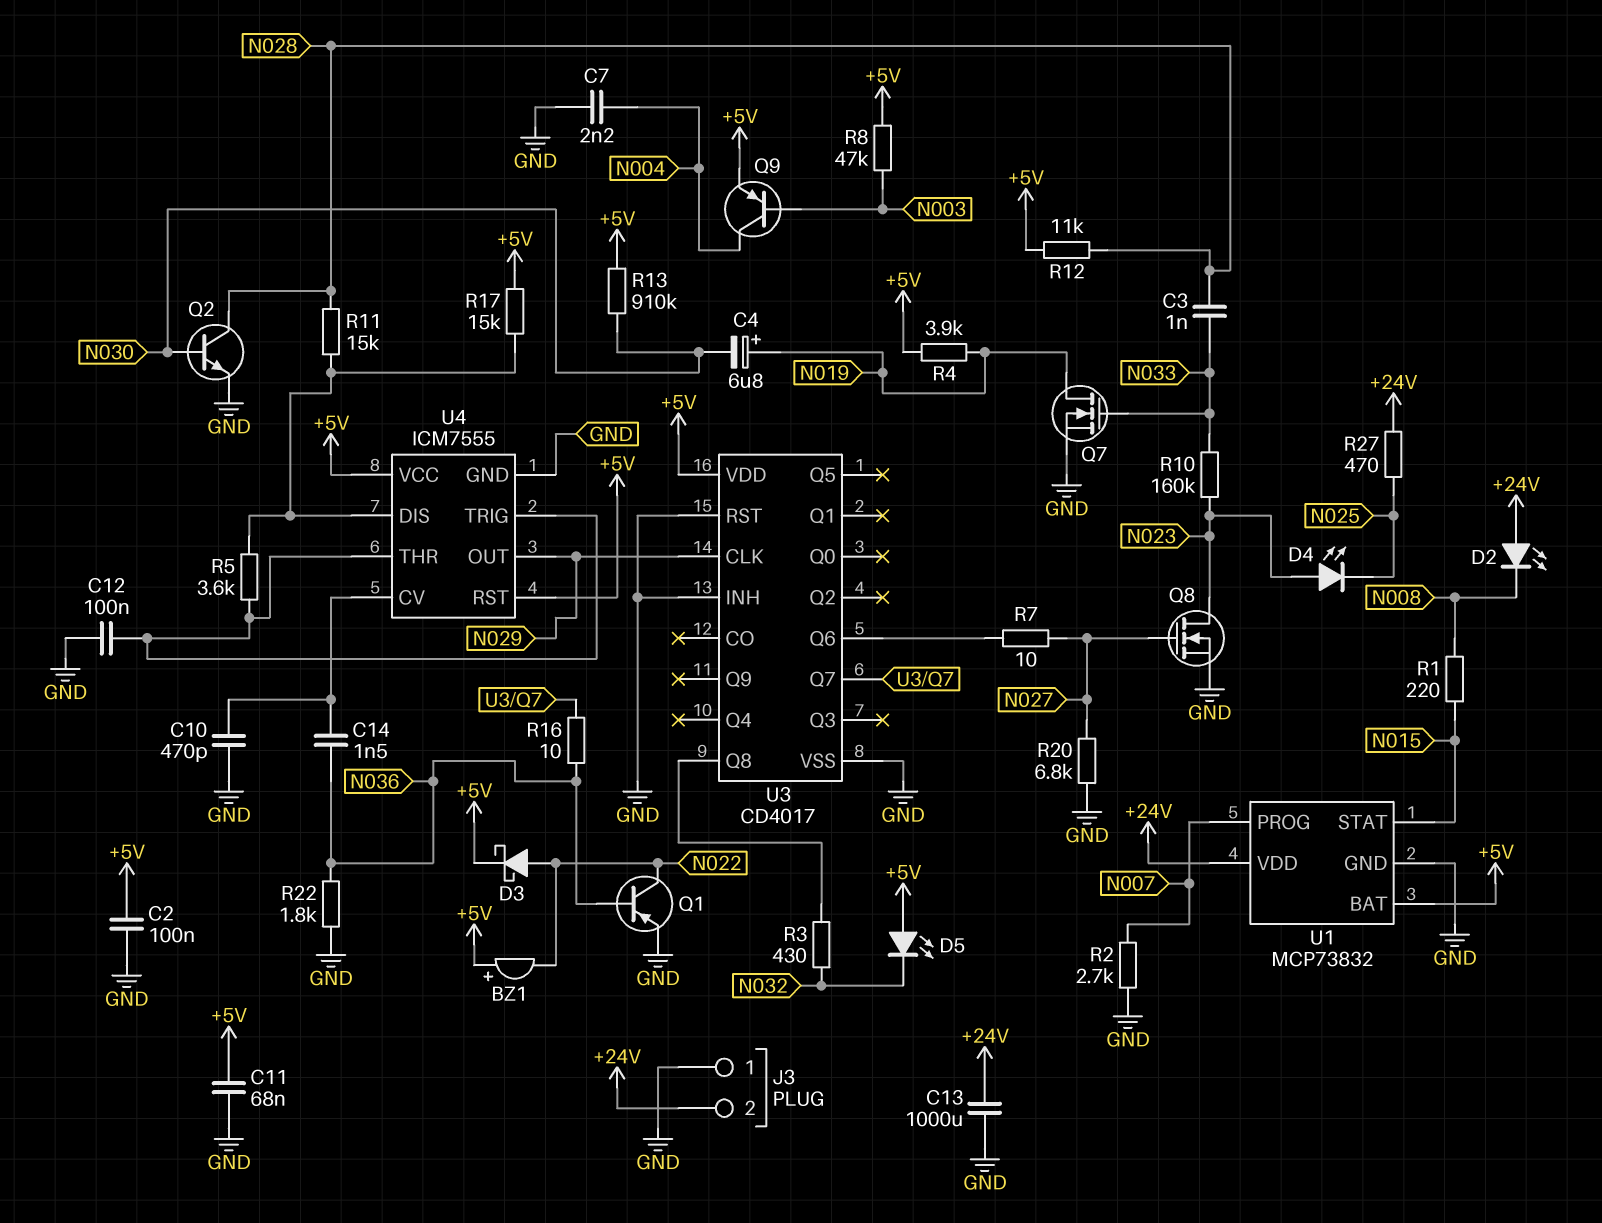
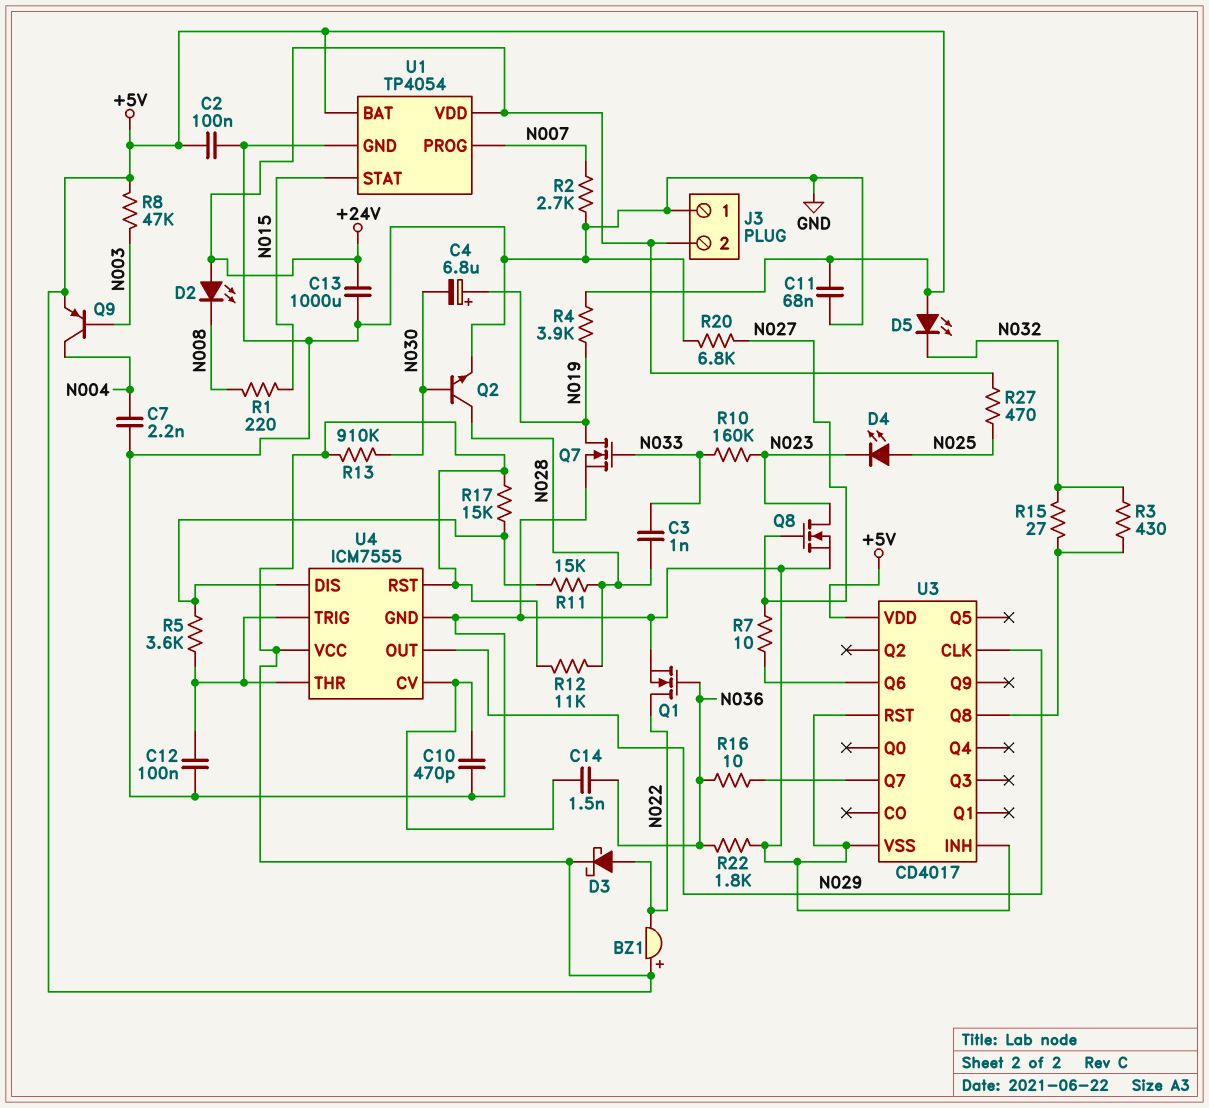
D4: LED (A N023, K N025) -> LED (A N025, K N023)
Q1: PNP (B N036, C N022, E GND) -> NMOS (G N036, D N022, S GND)
R15: none -> 27 (N032, U3/Q8)
U1: MCP73832 -> TP4054

